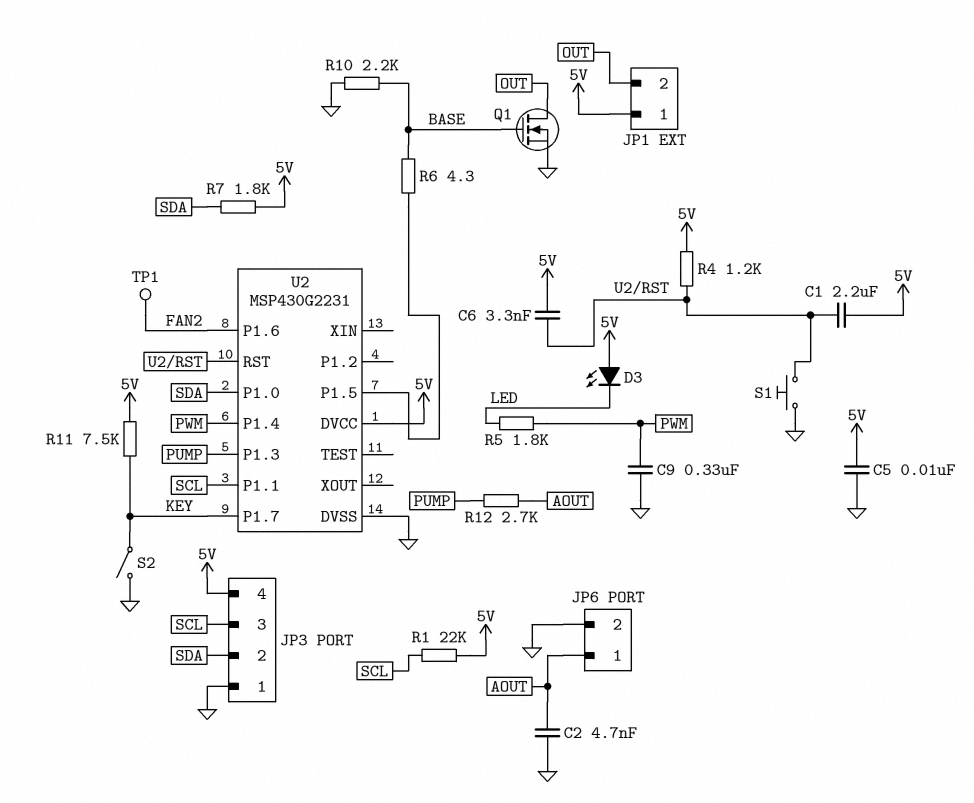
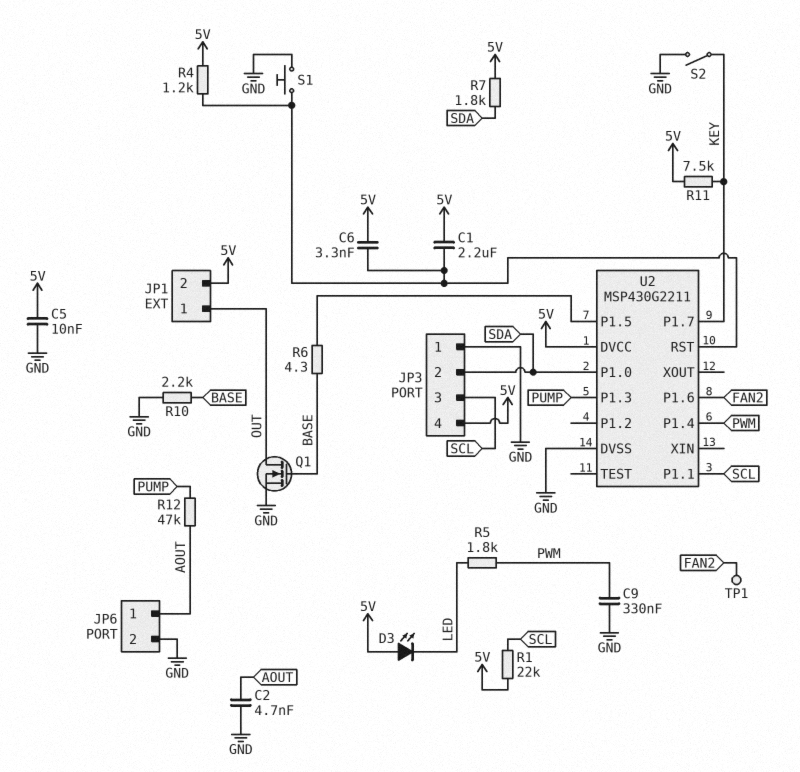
JP1 pin 1: 5V -> OUT
JP1 pin 2: OUT -> 5V
R12: 2.7k (AOUT, PUMP) -> 47k (AOUT, PUMP)
U2: MSP430G2231 -> MSP430G2211

